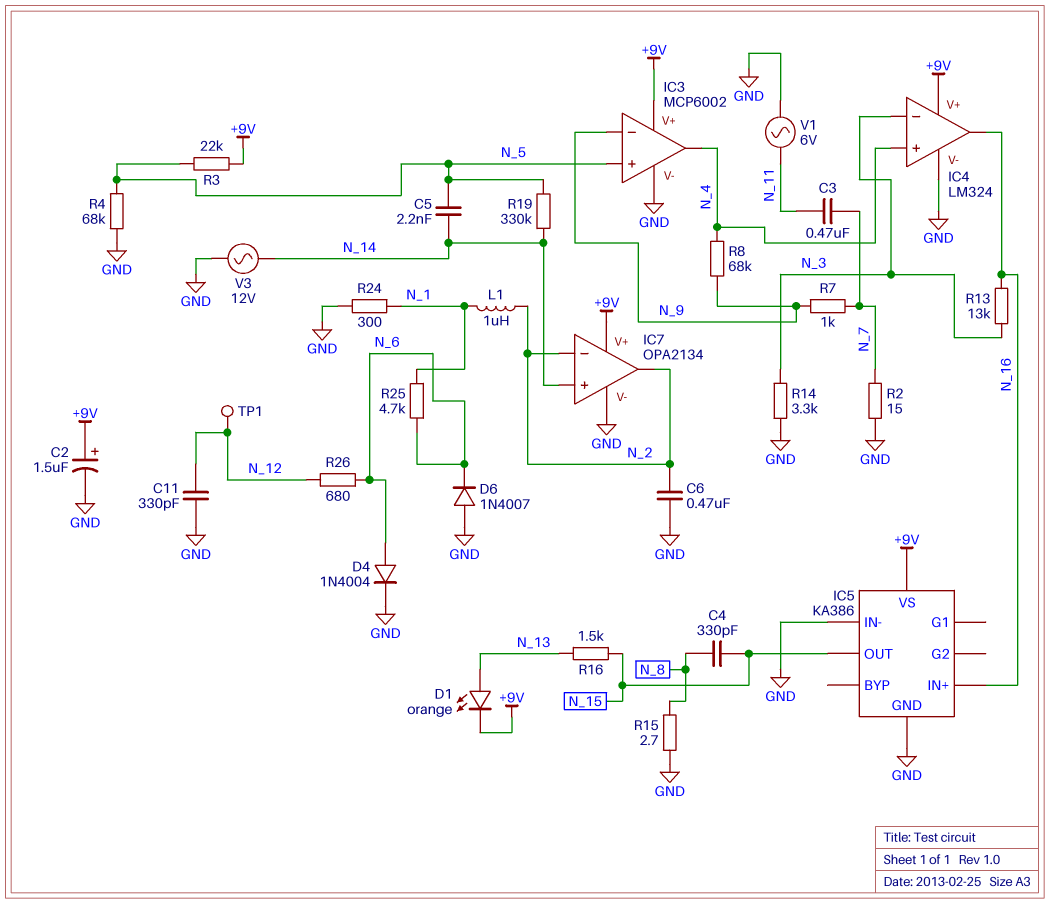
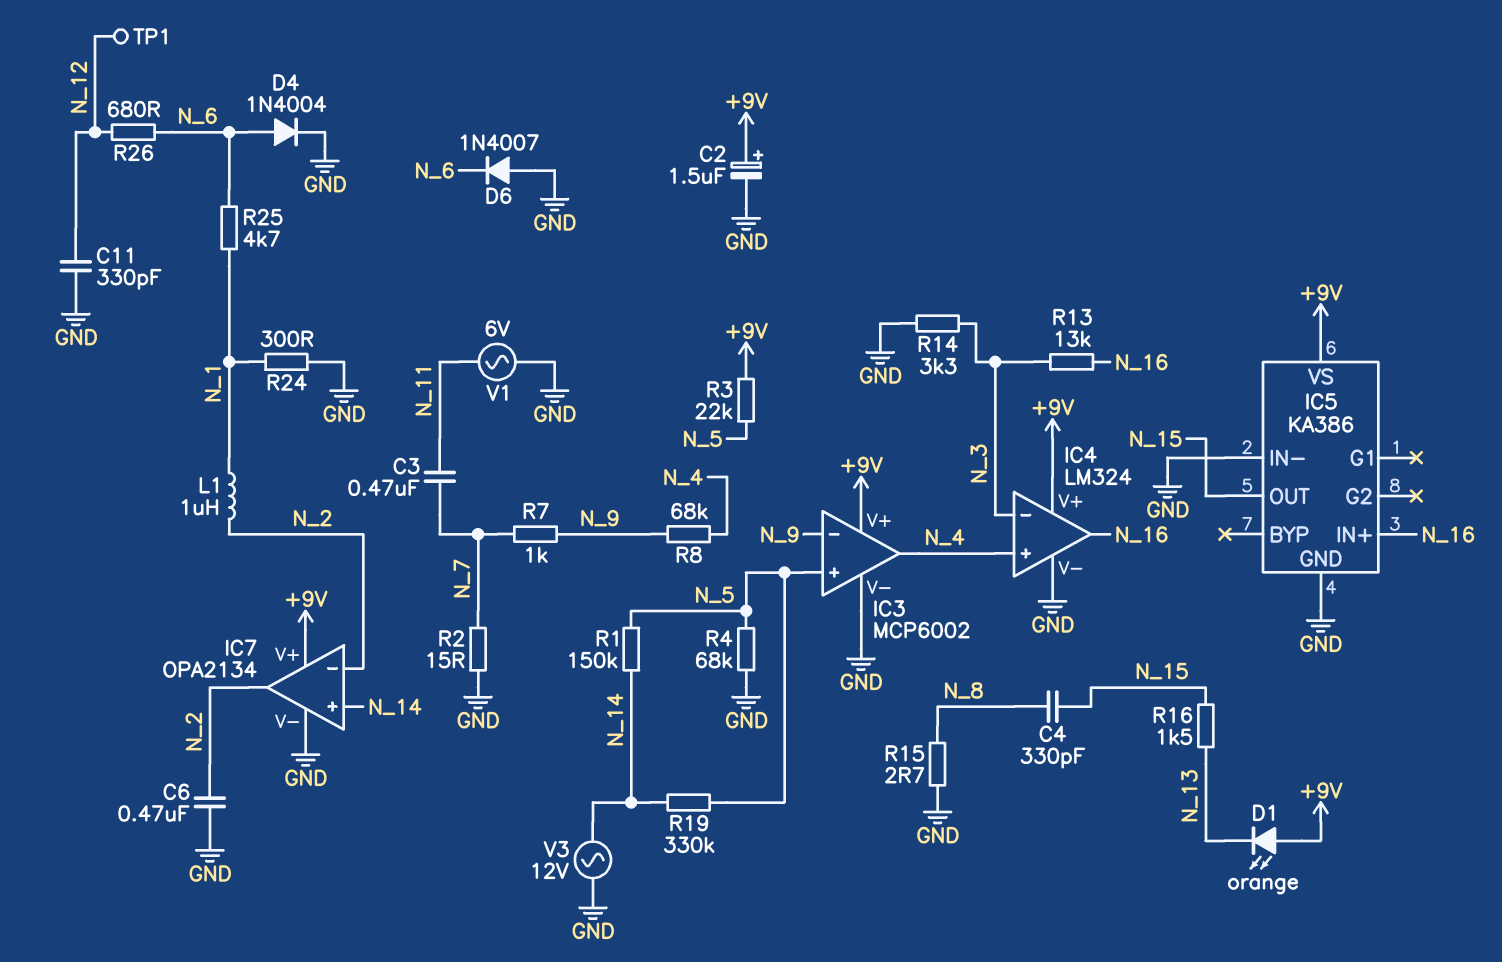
C5: 2.2nF (N_5, N_14) -> none
D1: LED orange (A N_13, K +9V) -> LED orange (A +9V, K N_13)
R1: none -> 150k (N_5, N_14)

